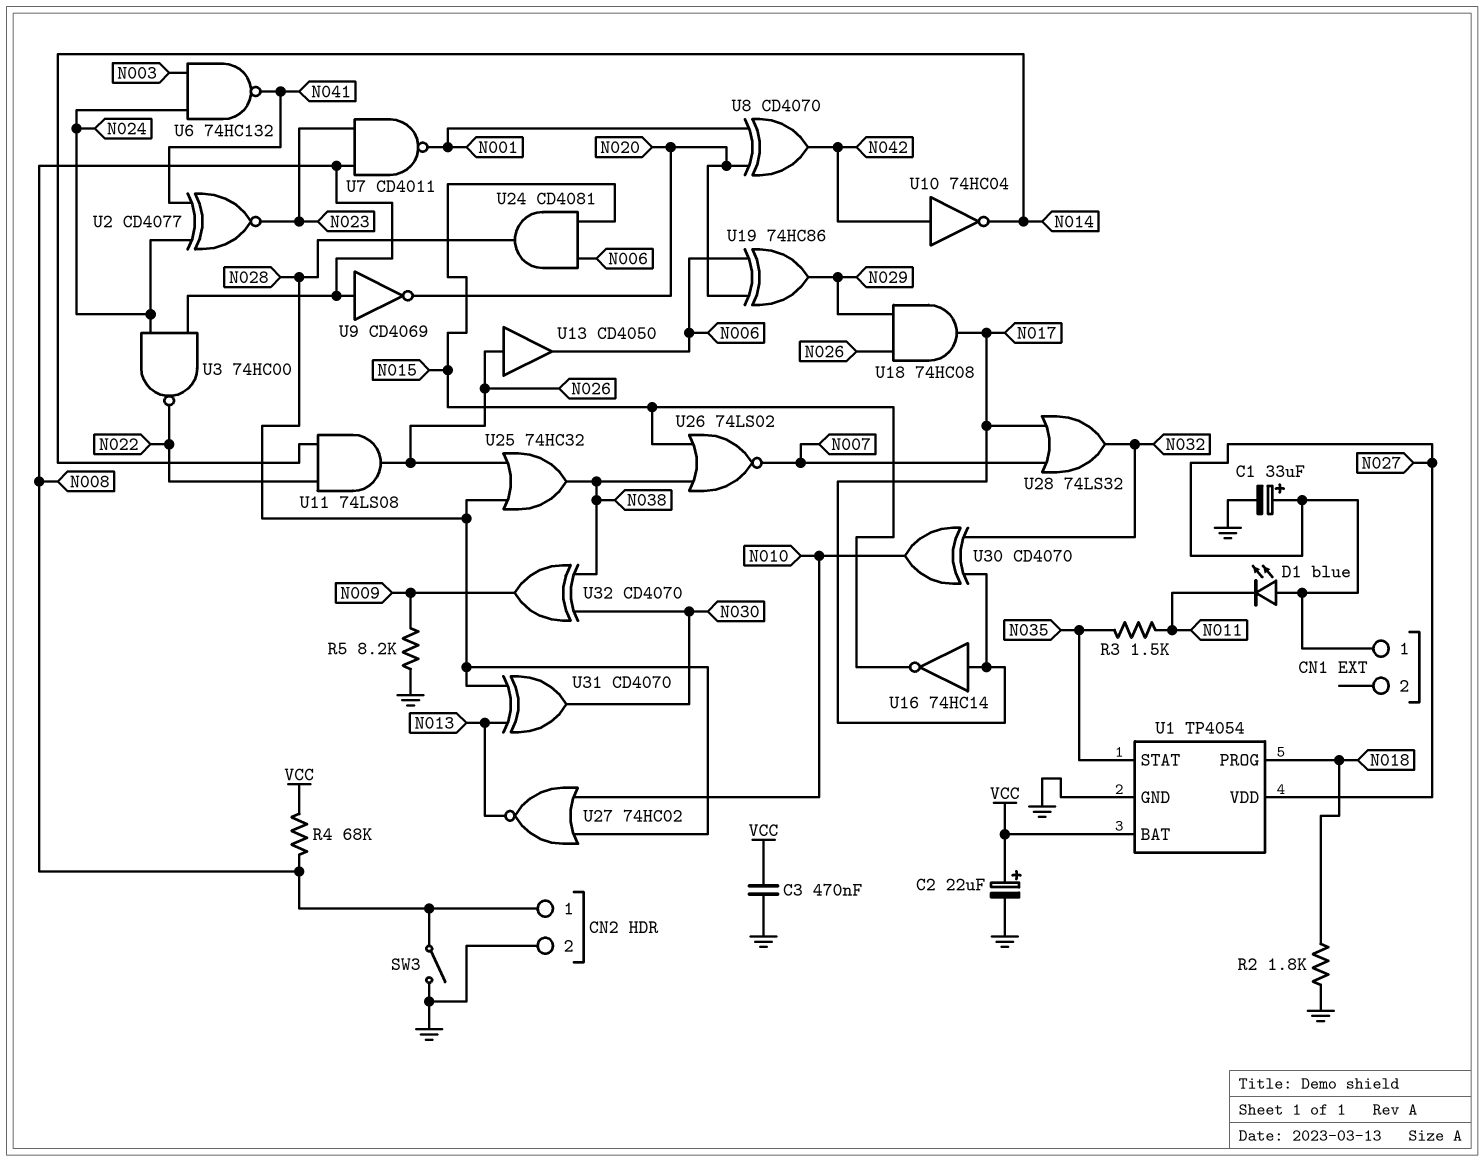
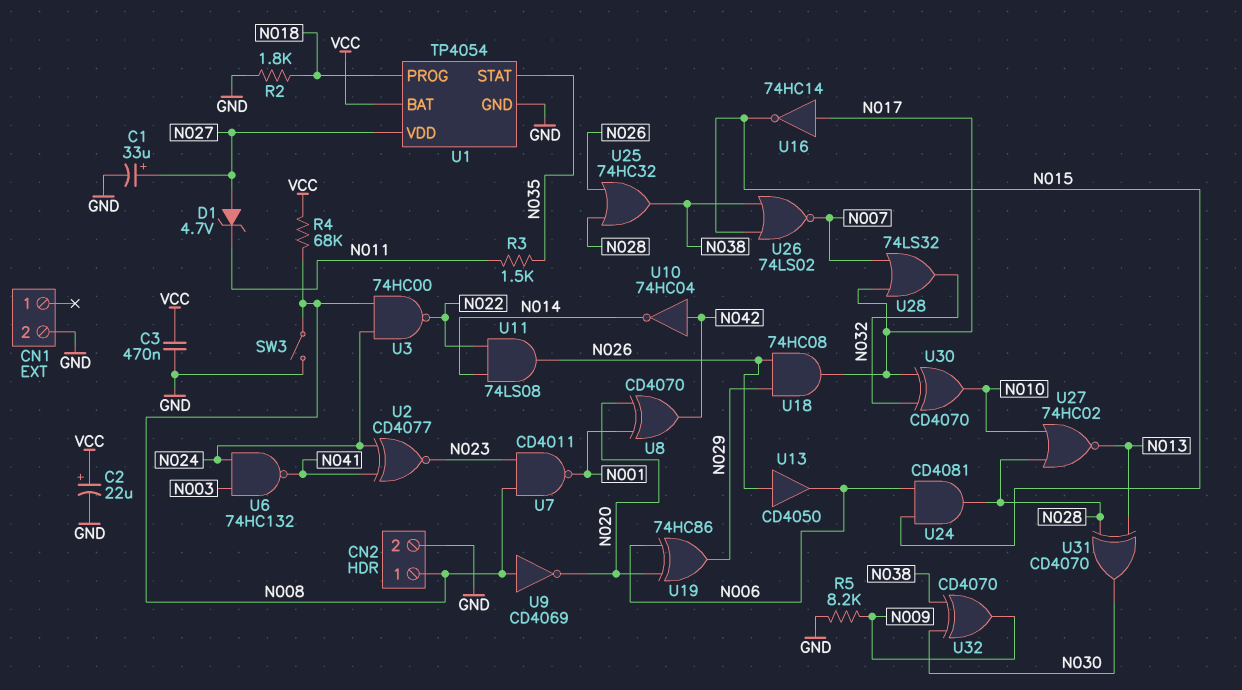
CN1 pin 1: N027 -> none
CN1 pin 2: none -> GND
D1: LED blue (A N027, K N011) -> zener 4.7V (A N027, K N011)

